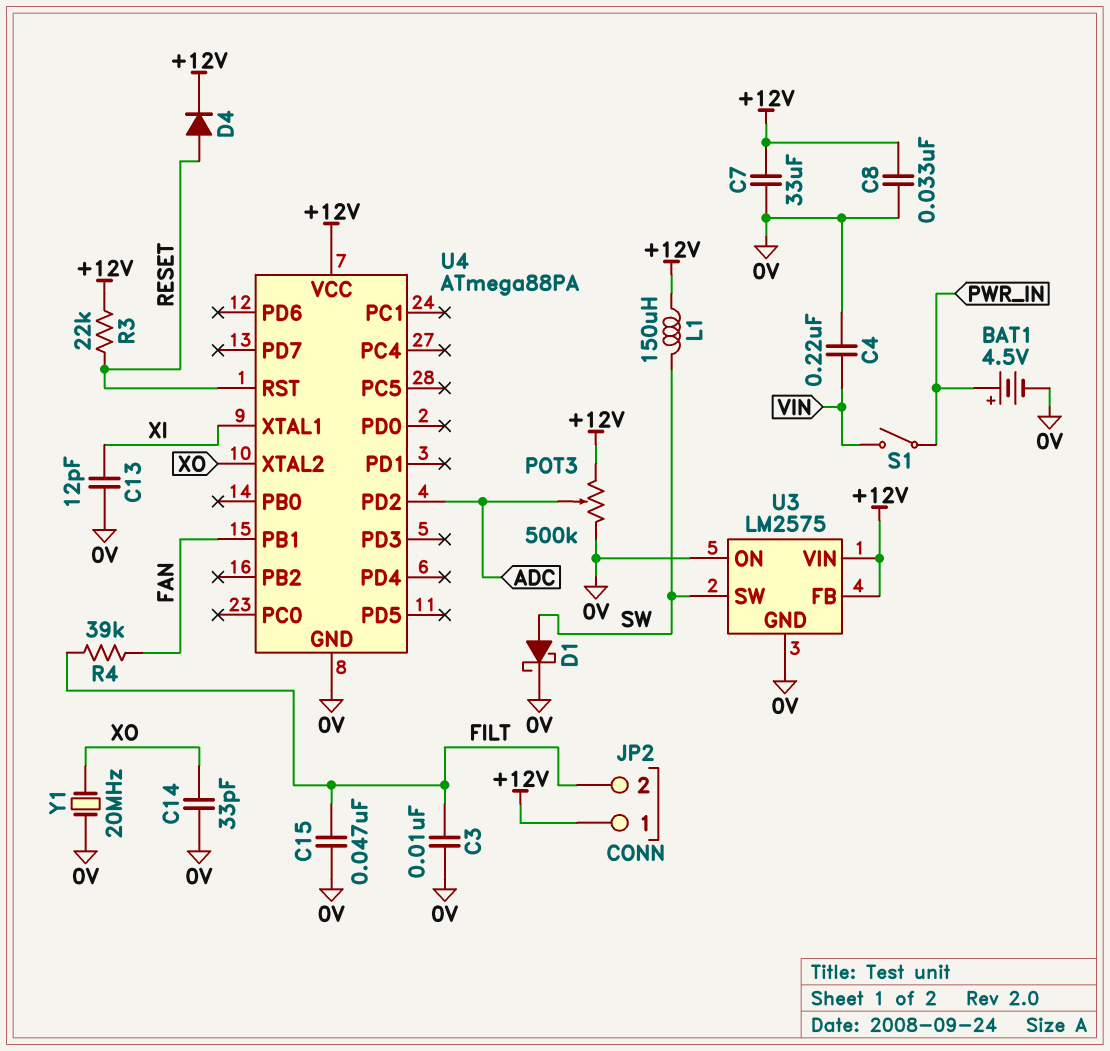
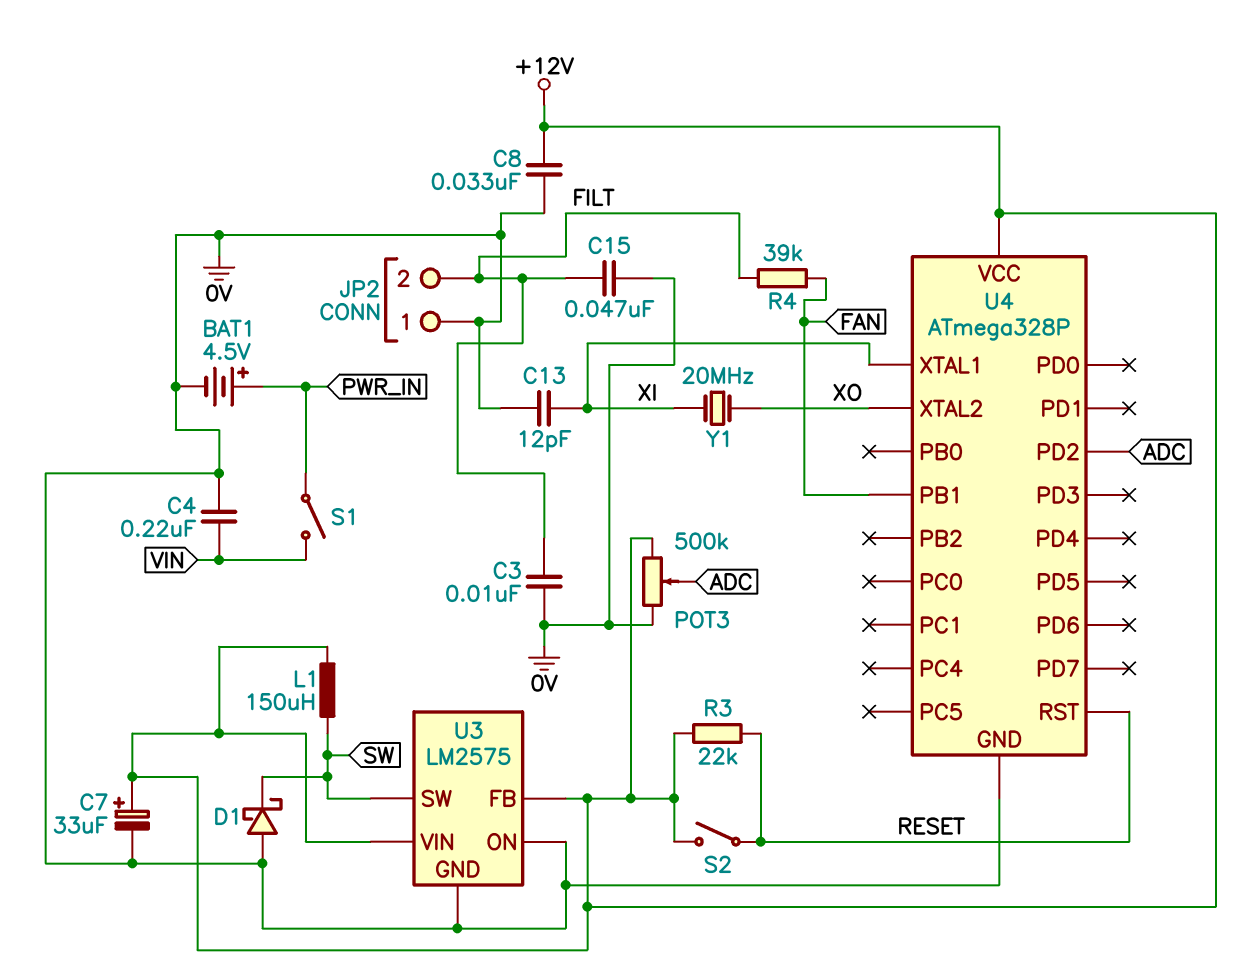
C7: 33uF (+12V, 0V) -> 33uF (plus +12V, minus 0V)
C14: 33pF (0V, XO) -> none
D1: schottky (A SW, K 0V) -> schottky (A 0V, K SW)
D4: diode (A RESET, K +12V) -> none
JP2 pin 1: +12V -> 0V
S2: none -> switch (+12V, RESET)
U4: ATmega88PA -> ATmega328P
Y1: 20MHz (0V, XO) -> 20MHz (XI, XO)

